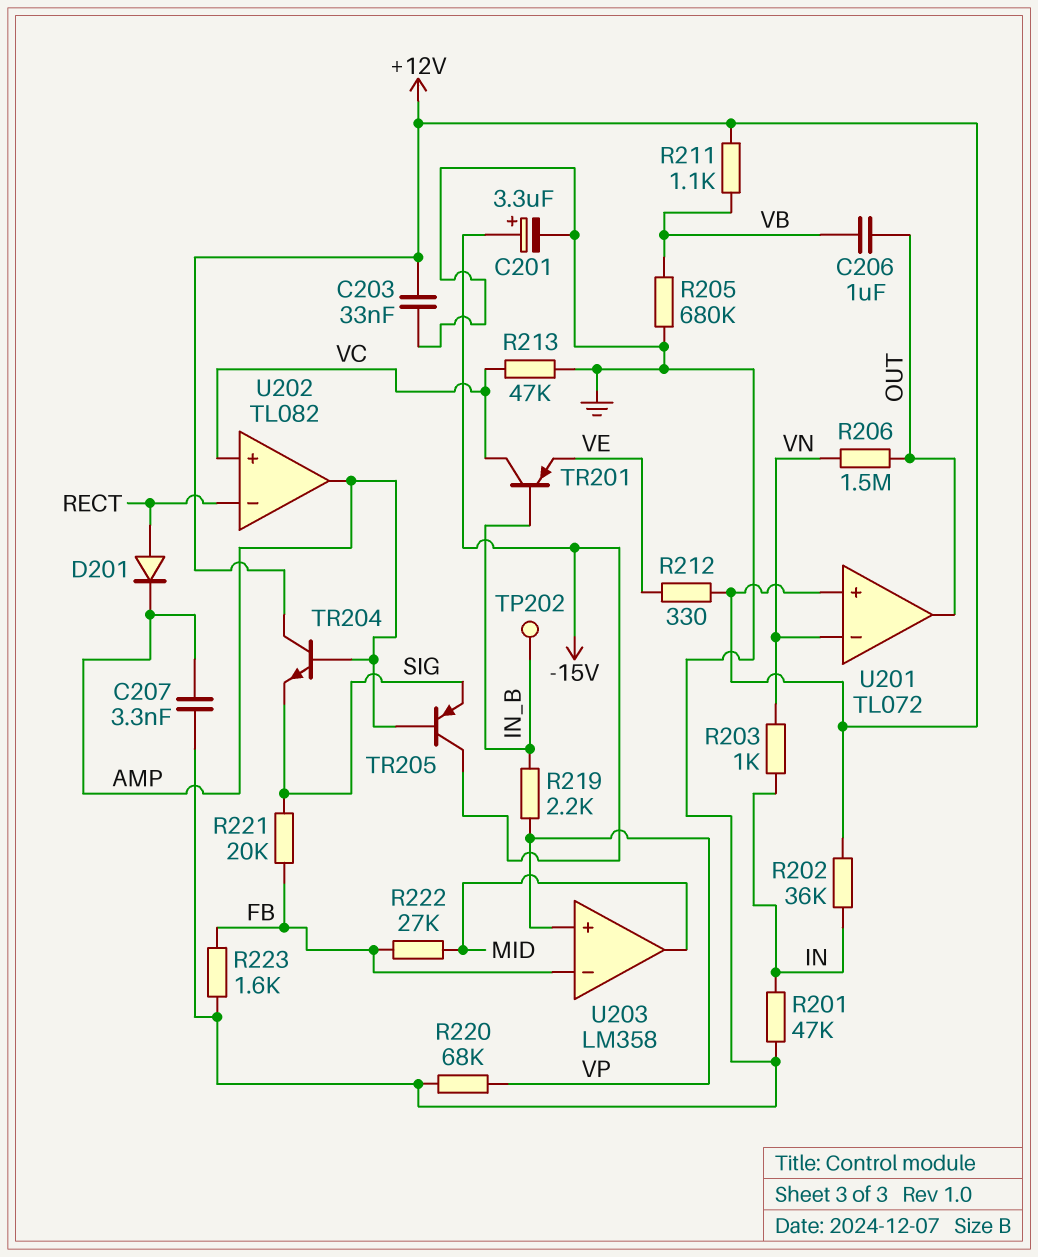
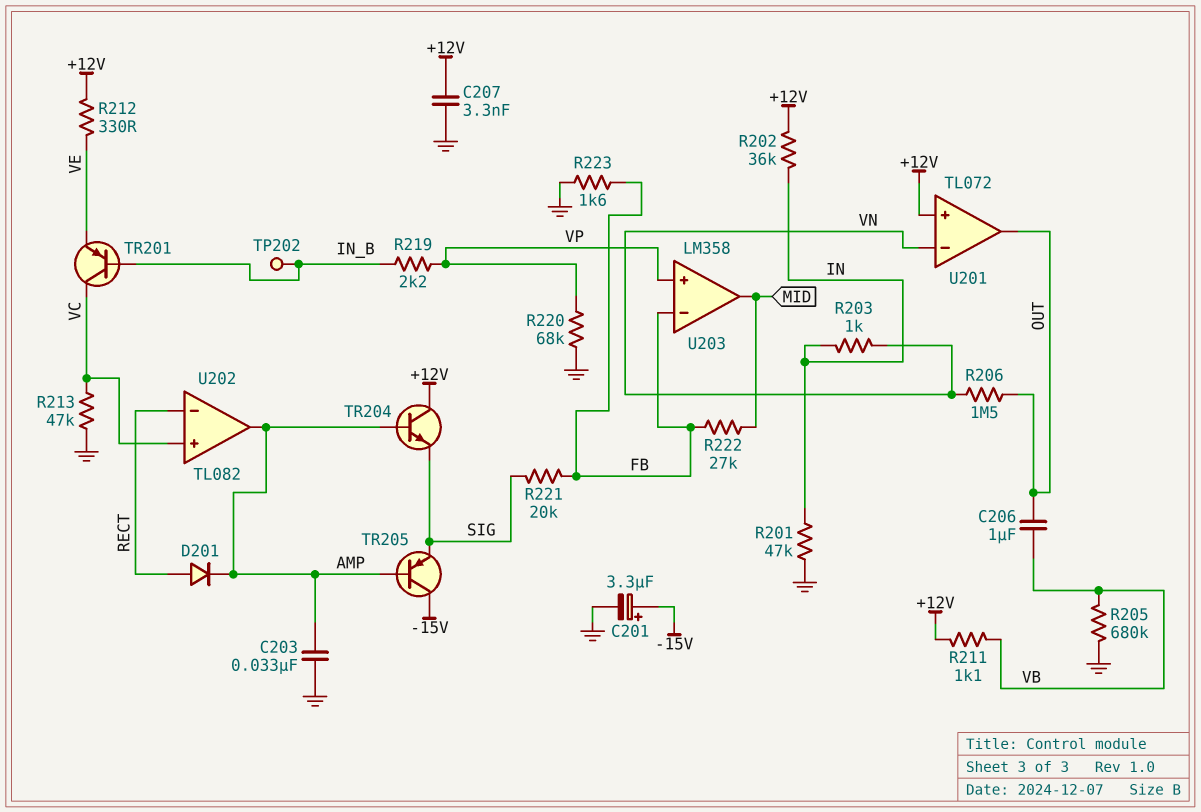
C203: 33nF (+12V, GND) -> 33nF (AMP, GND)
C207: 3.3nF (AMP, GND) -> 3.3nF (+12V, GND)

